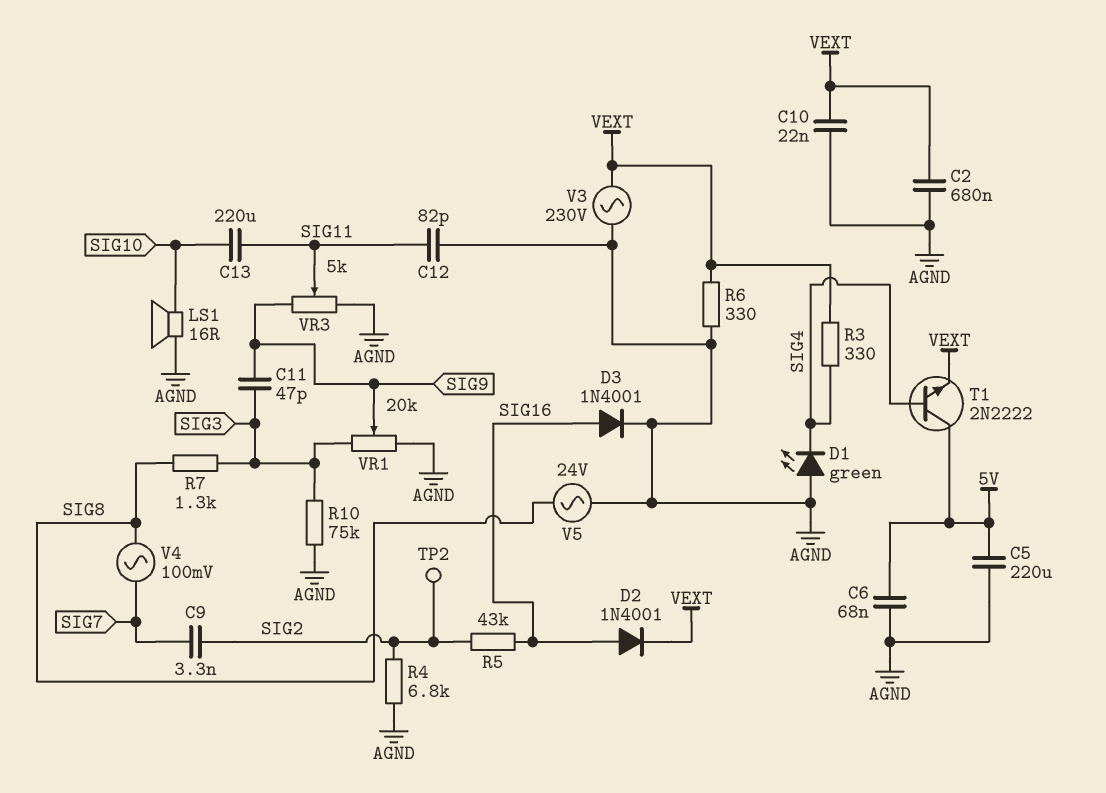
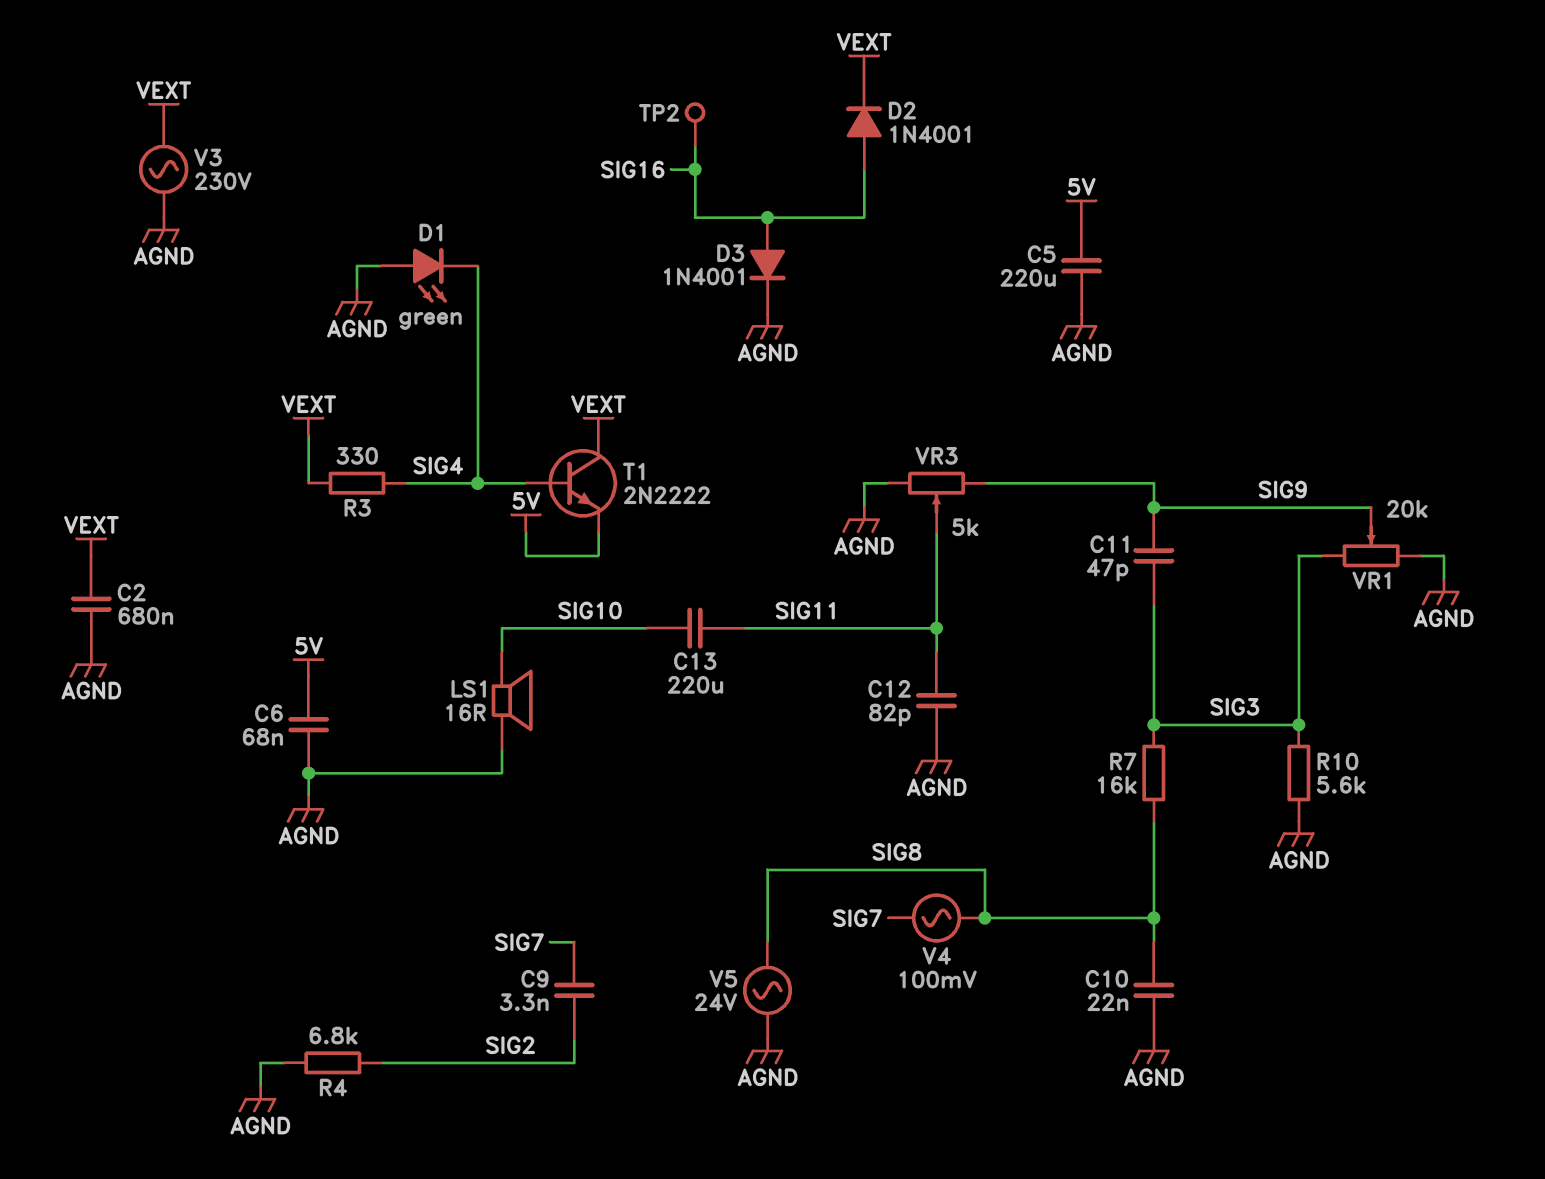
C10: 22nF (AGND, VEXT) -> 22nF (AGND, SIG8)
R5: 43k (SIG2, SIG16) -> none
R6: 330 (AGND, VEXT) -> none
R7: 1.3k (SIG3, SIG8) -> 16k (SIG3, SIG8)
R10: 75k (AGND, SIG3) -> 5.6k (AGND, SIG3)
T1: NPN 2N2222 (B SIG4, C 5V, E VEXT) -> NPN 2N2222 (B SIG4, C VEXT, E 5V)
TP2: test point (SIG2) -> test point (SIG16)

